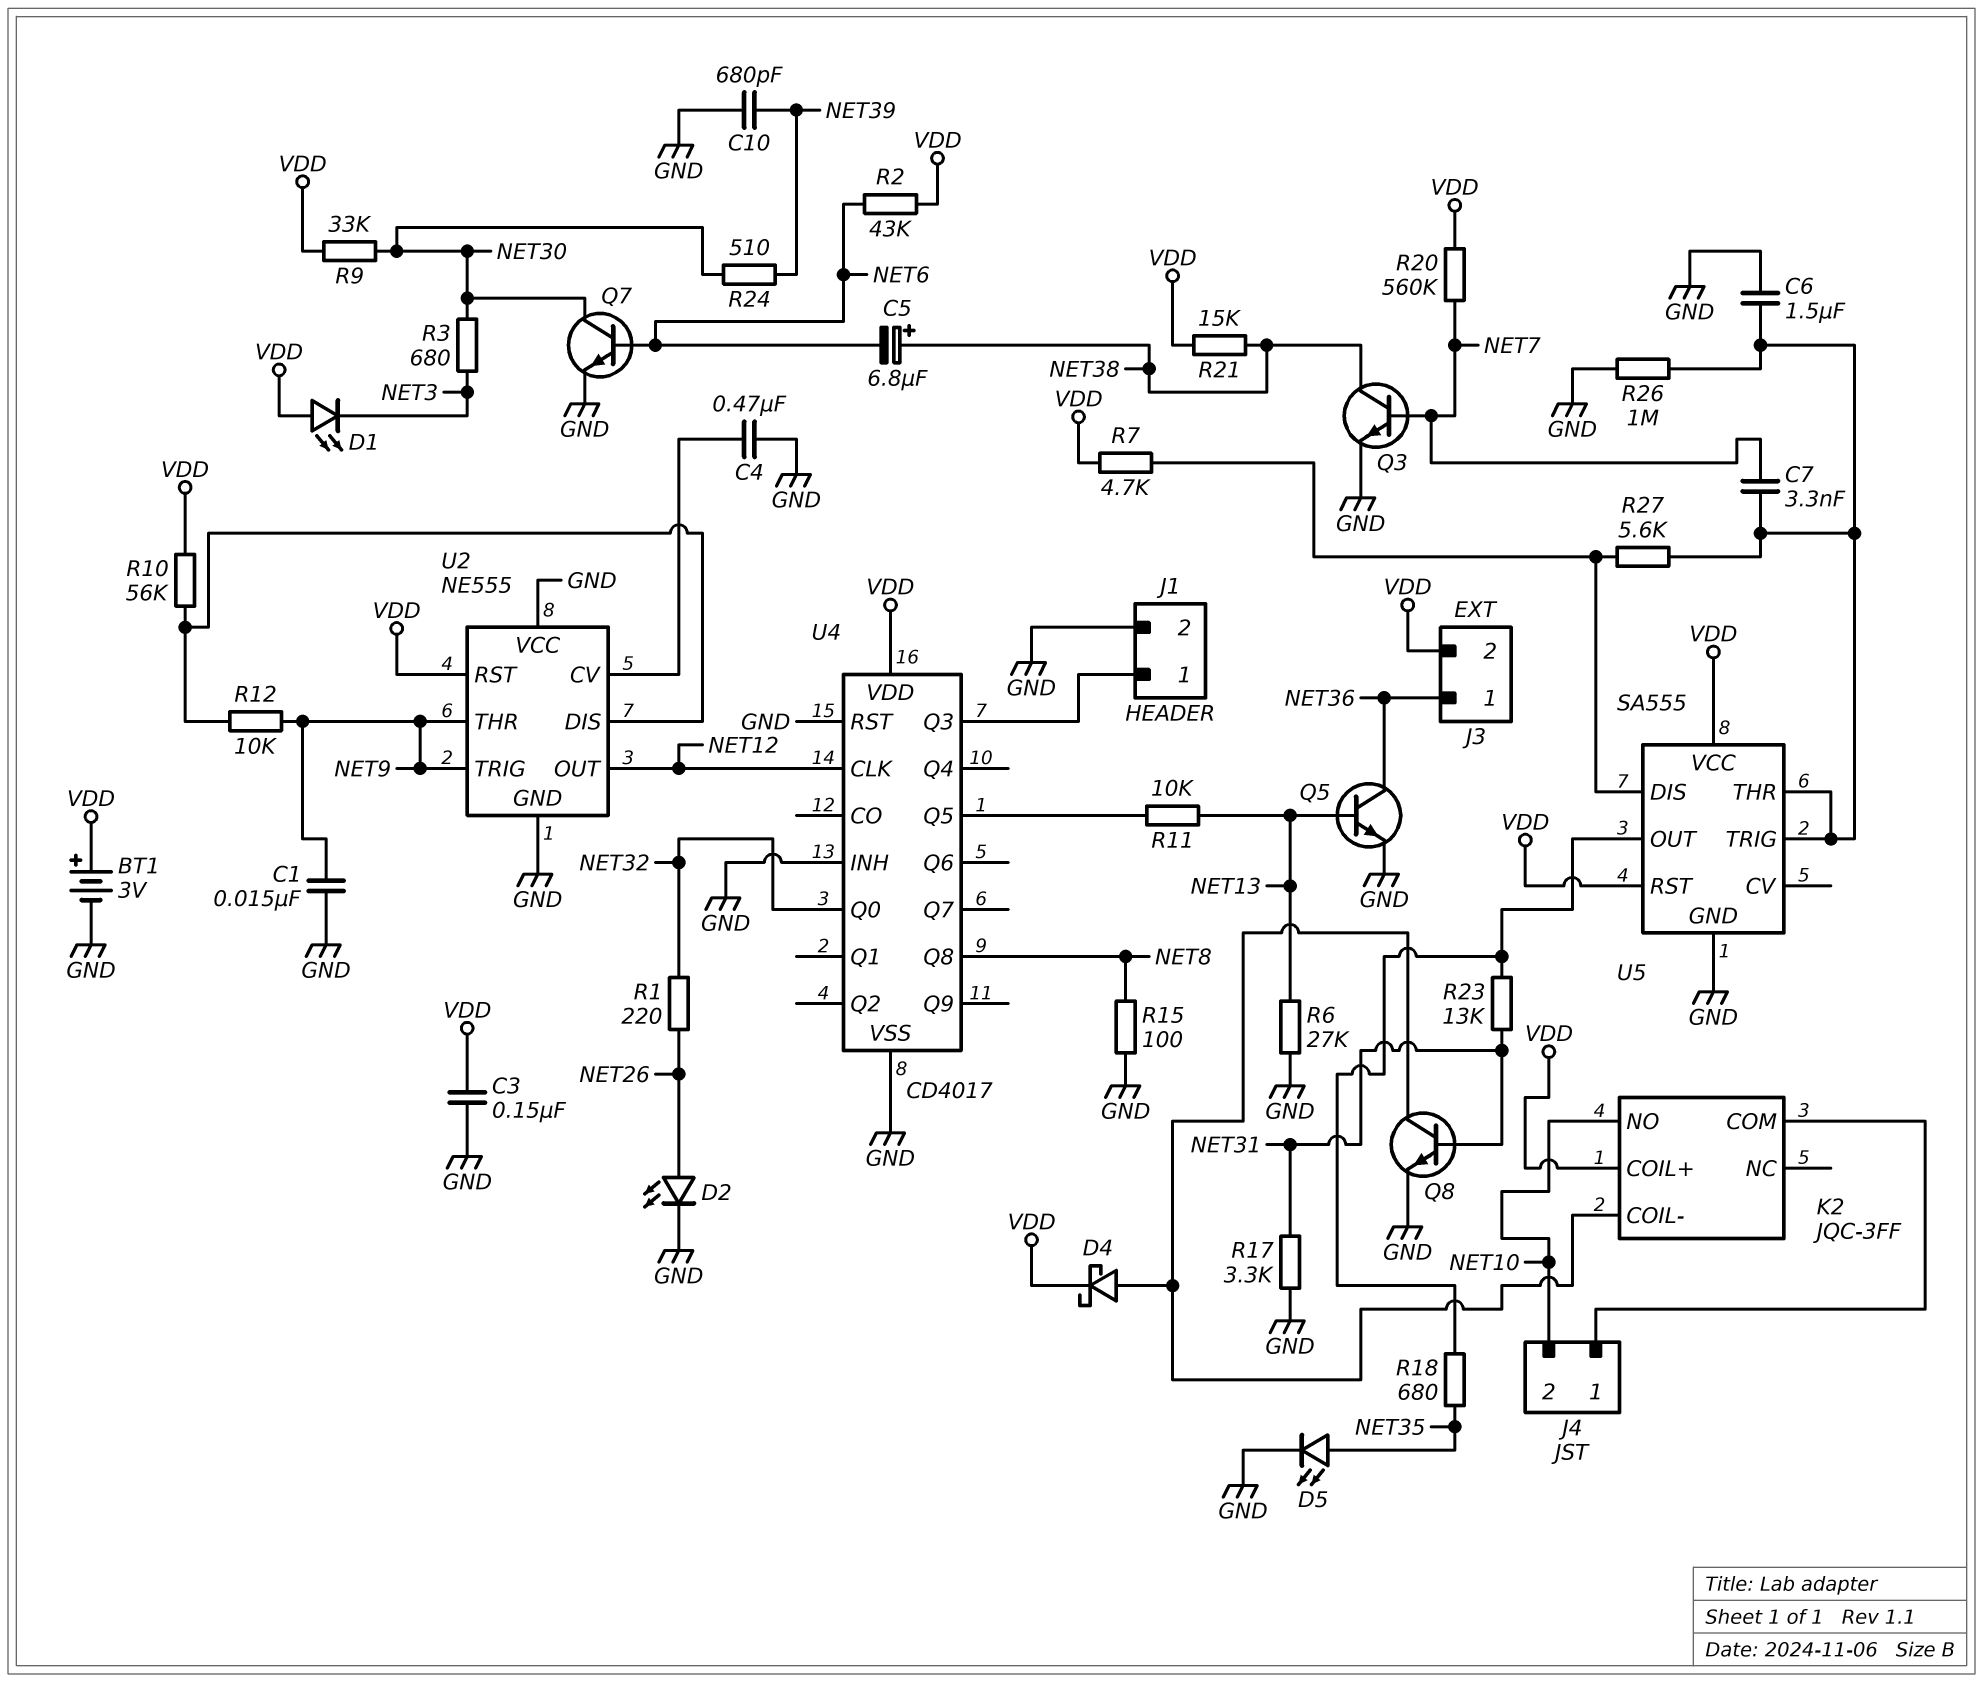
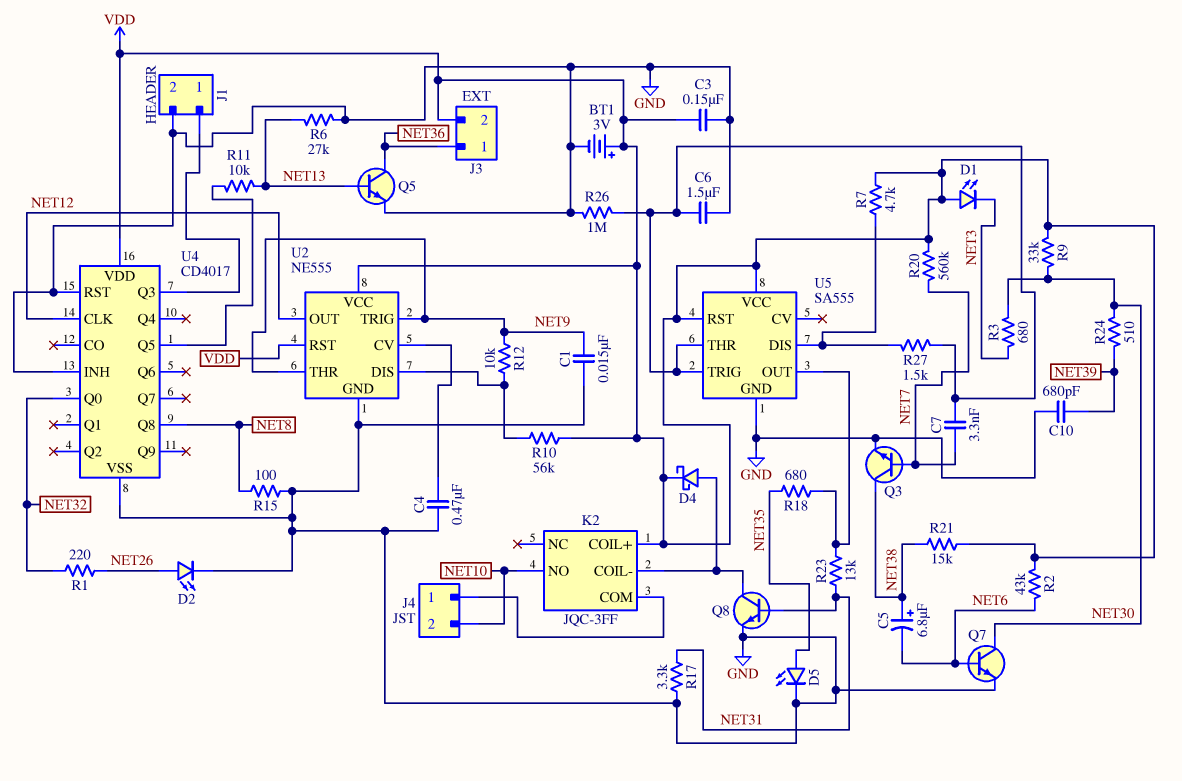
R27: 5.6k (U5/DIS, U5/THR) -> 1.5k (U5/DIS, U5/THR)
U2 pin VCC: GND -> VDD

